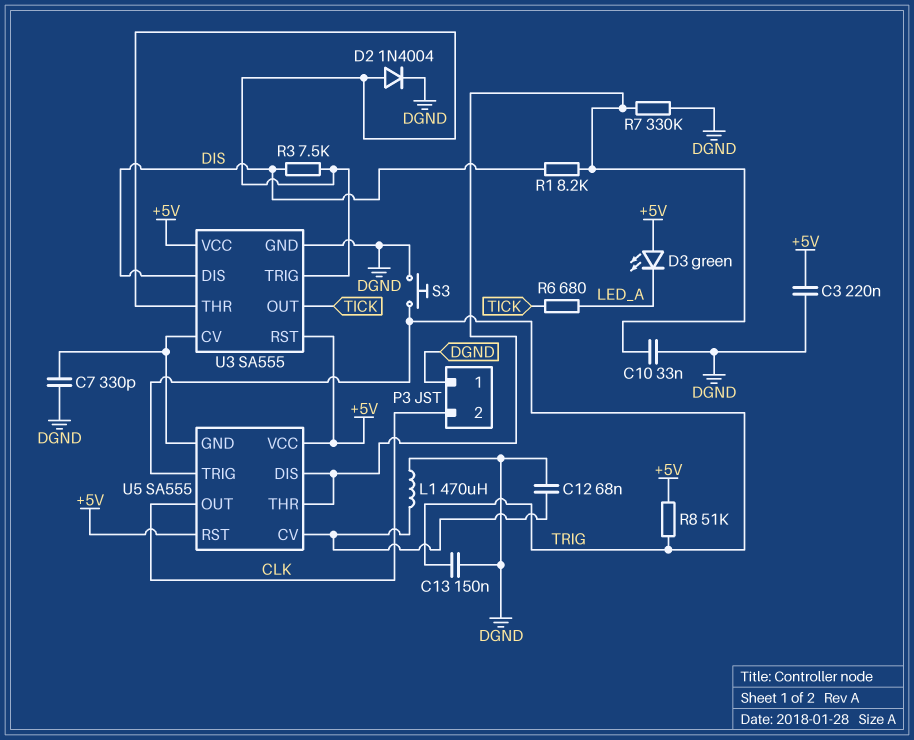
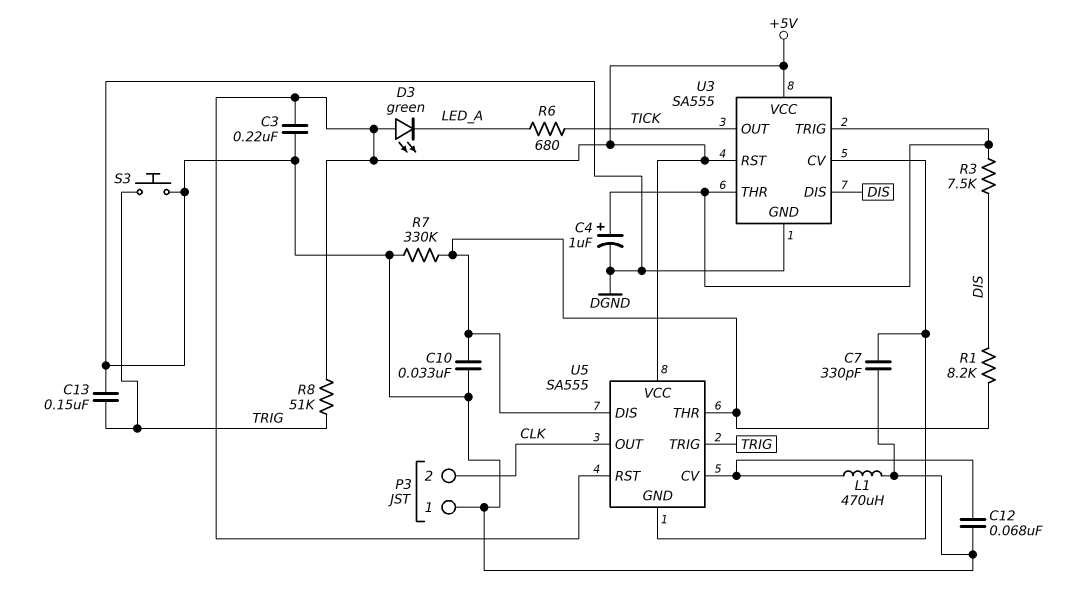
C4: none -> 1uF (plus U3/THR, minus DGND)
D2: diode 1N4004 (A U3/THR, K DGND) -> none

